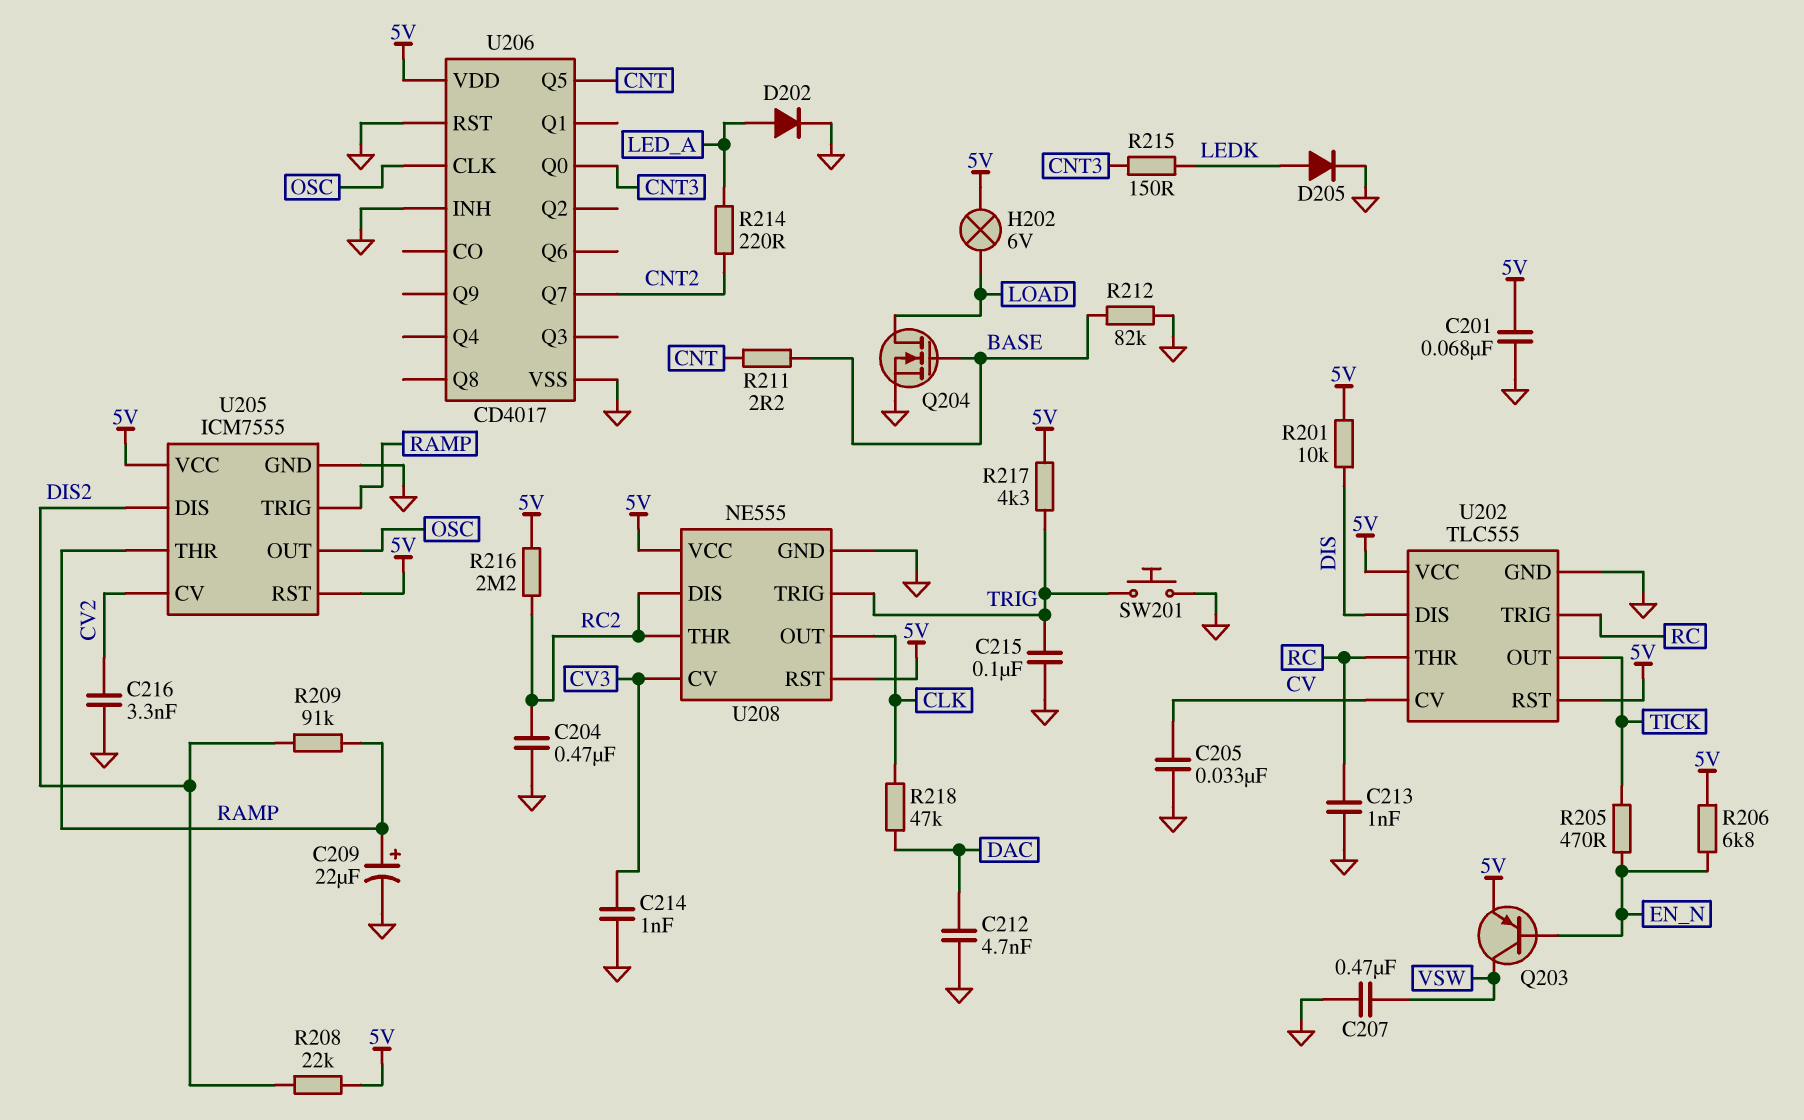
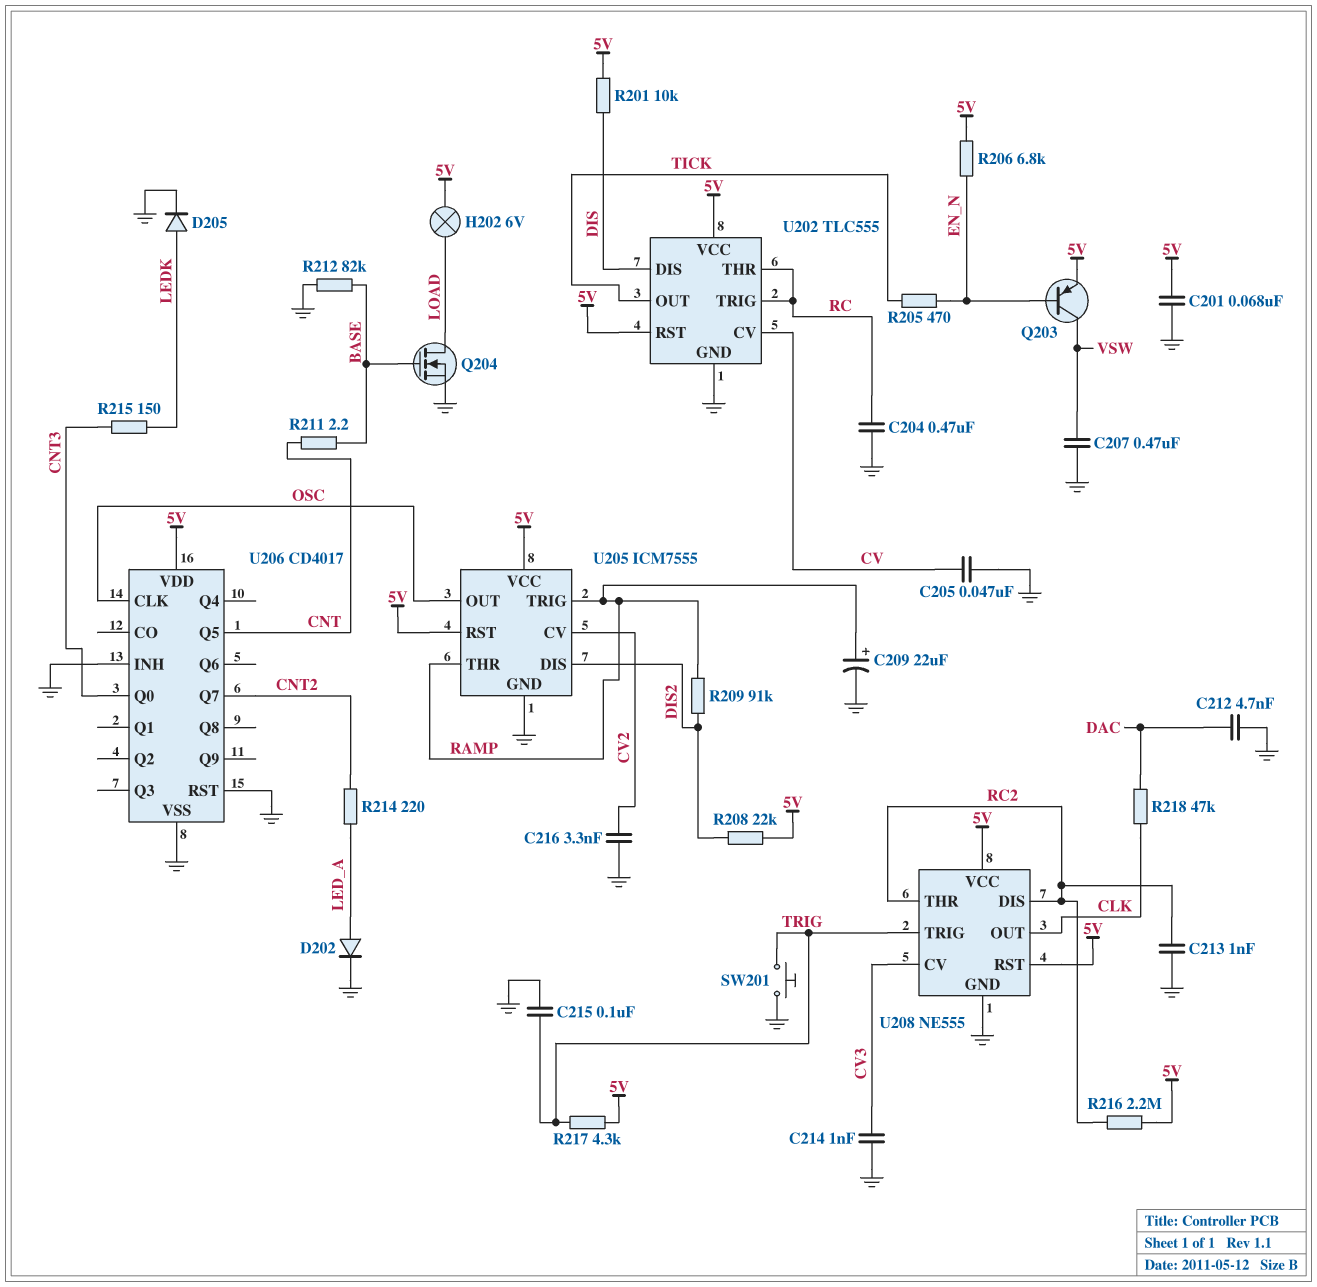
C204: 470nF (GND, RC2) -> 470nF (GND, RC)
C205: 33nF (CV, GND) -> 47nF (CV, GND)
C213: 1nF (GND, RC) -> 1nF (GND, RC2)

